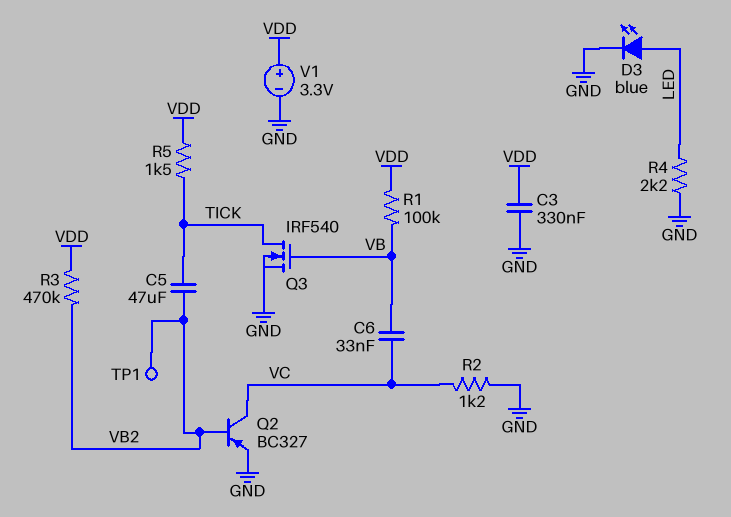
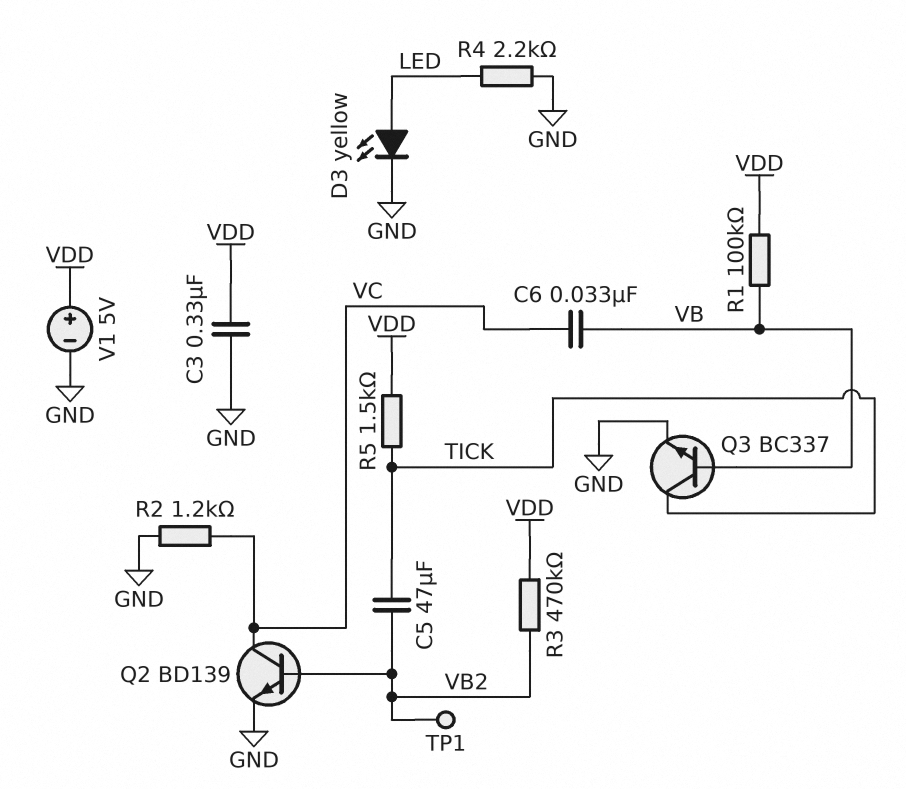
D3: LED blue (A LED, K GND) -> LED yellow (A LED, K GND)
Q2: PNP BC327 (B VB2, C VC, E GND) -> NPN BD139 (B VB2, C VC, E GND)
Q3: NMOS IRF540 (G VB, D TICK, S GND) -> NPN BC337 (B VB, C TICK, E GND)
V1: 3.3V (plus VDD, minus GND) -> 5V (plus VDD, minus GND)

